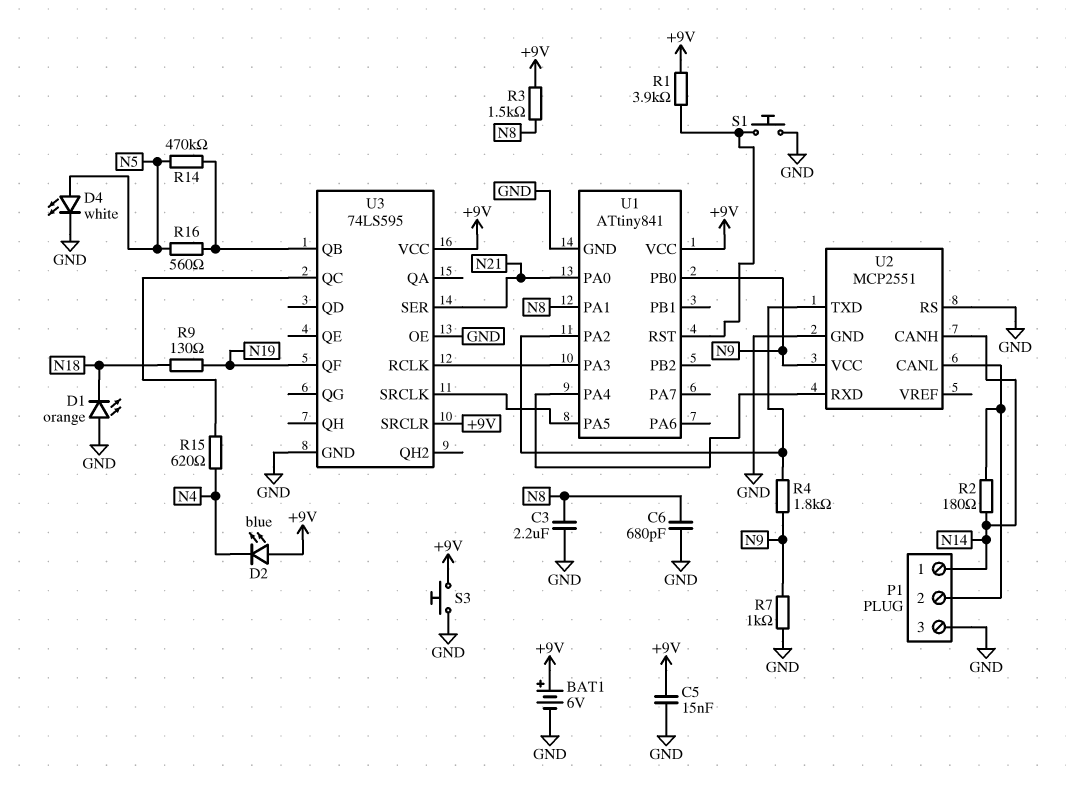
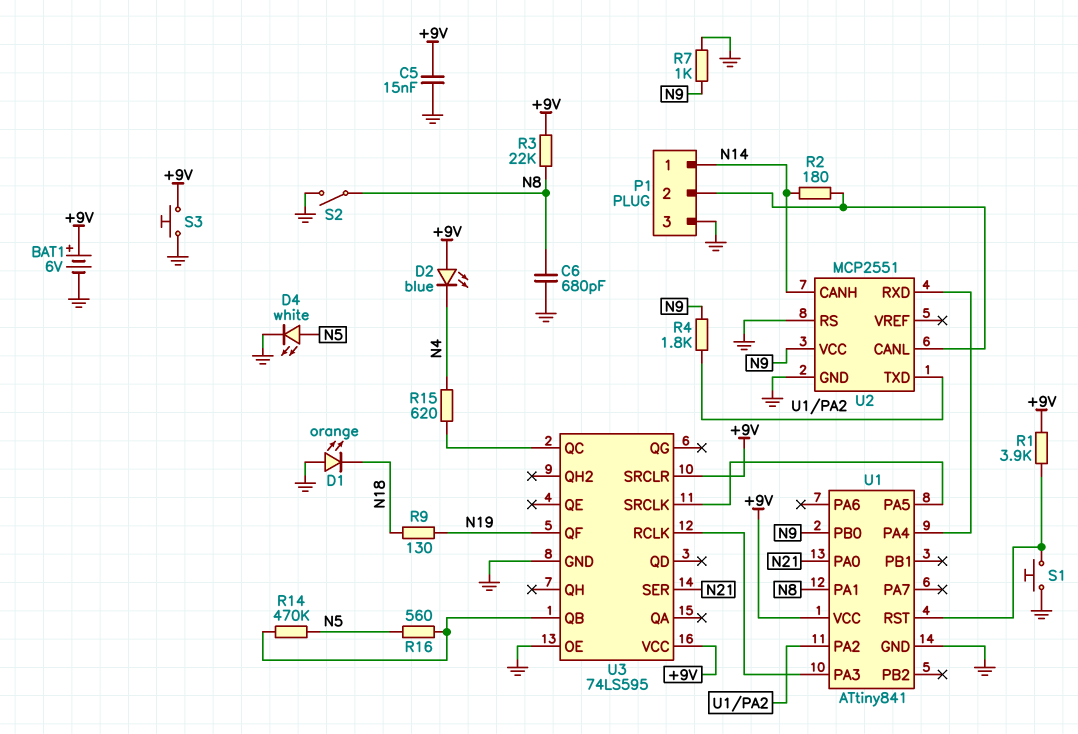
C3: 2.2uF (GND, N8) -> none
R3: 1.5k (+9V, N8) -> 22k (+9V, N8)
S2: none -> switch (GND, N8)

